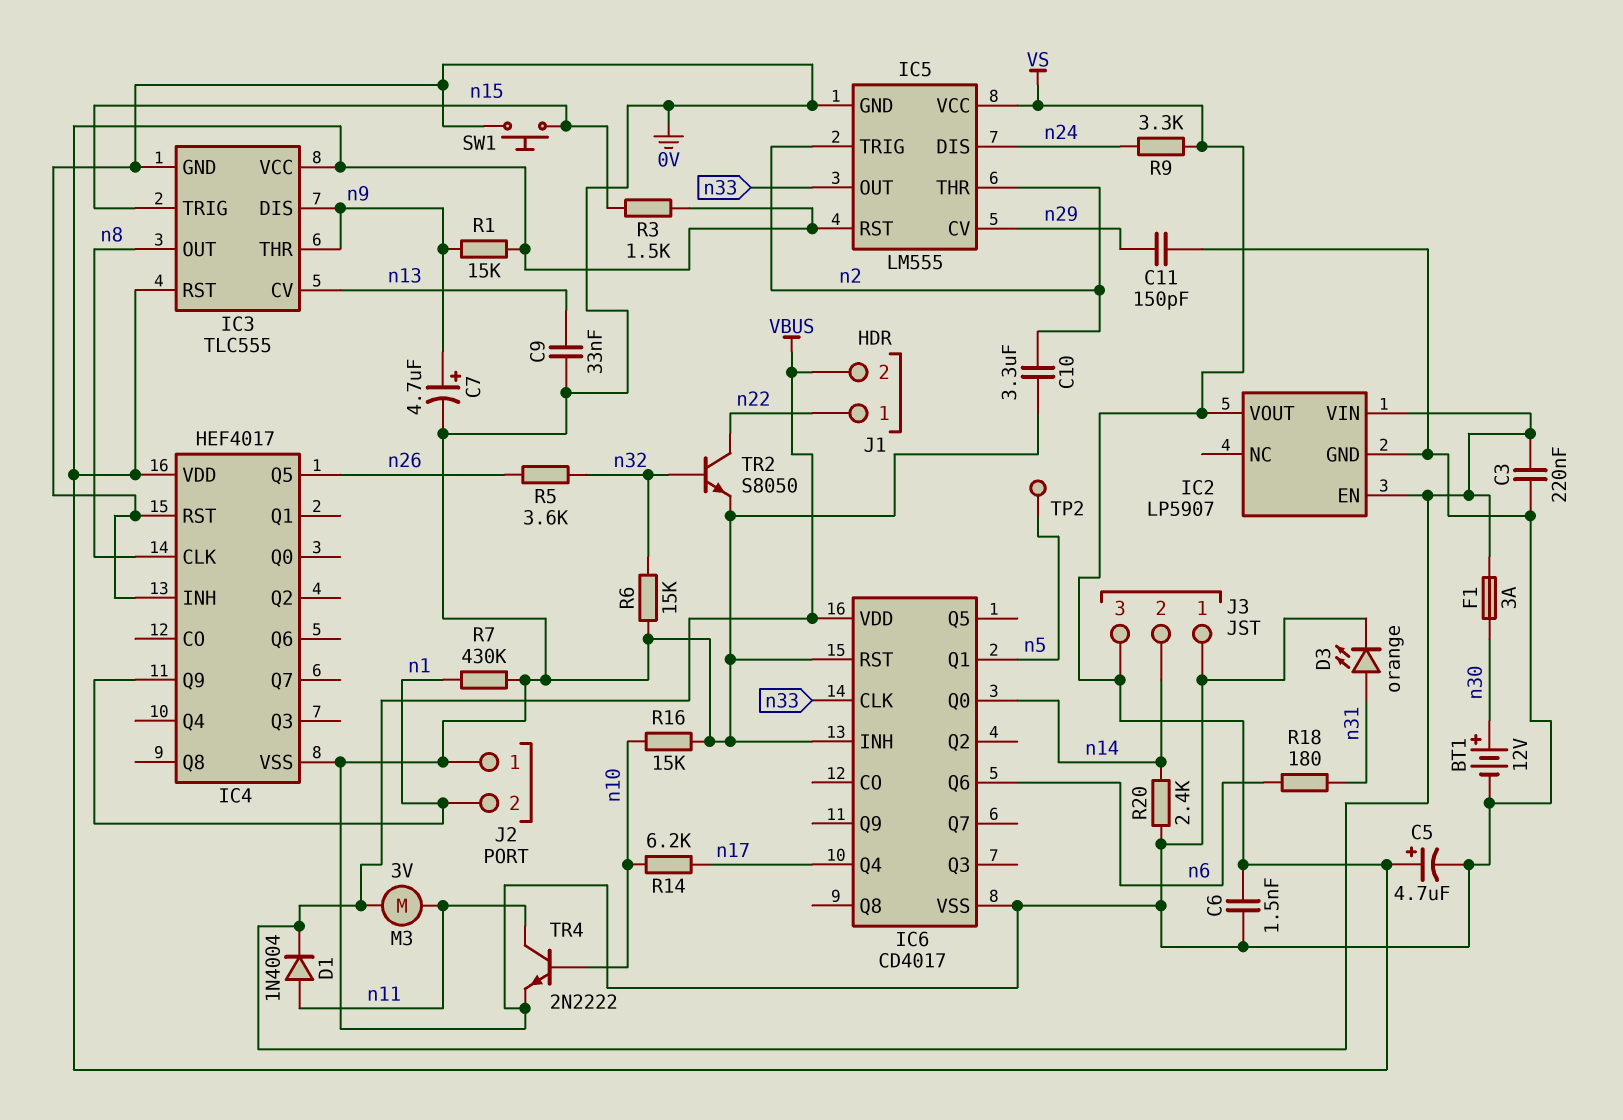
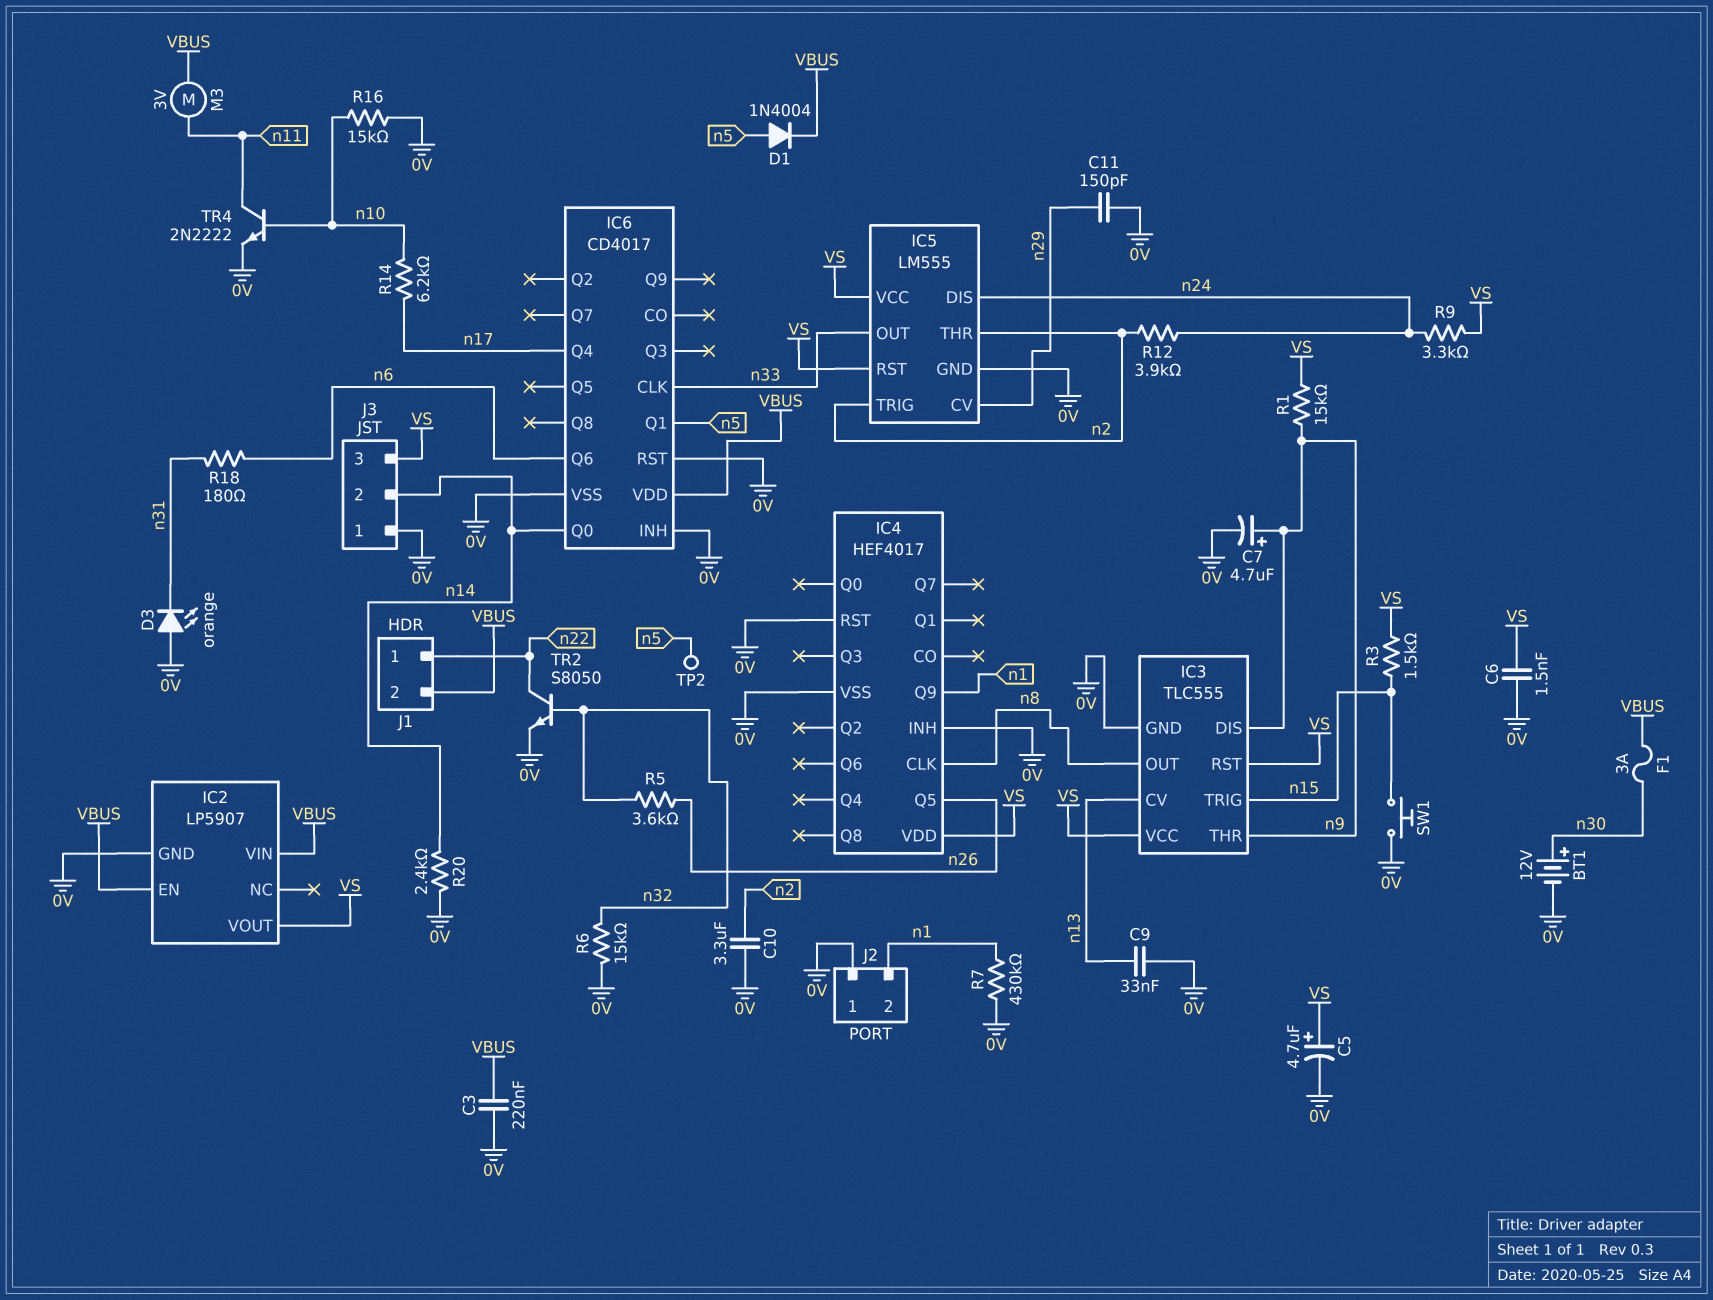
D1: diode 1N4004 (A n11, K VBUS) -> diode 1N4004 (A n5, K VBUS)
D3: LED orange (A n31, K 0V) -> LED orange (A 0V, K n31)
R12: none -> 3.9k (n2, n24)

